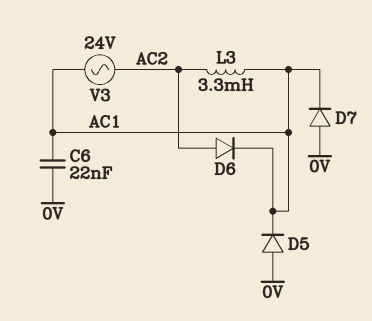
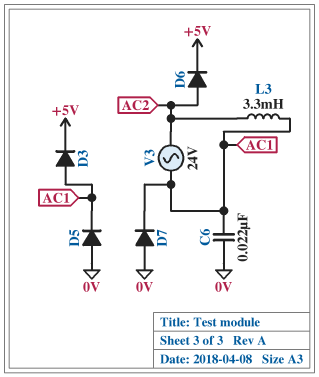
D3: none -> diode (A AC1, K +5V)
D6: diode (A AC2, K AC1) -> diode (A AC2, K +5V)

